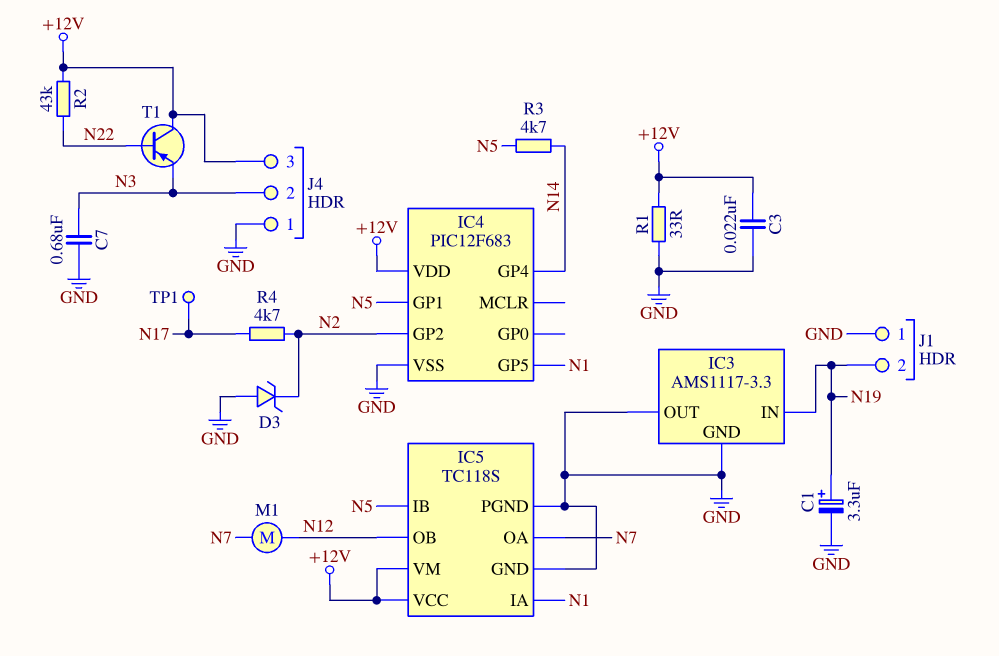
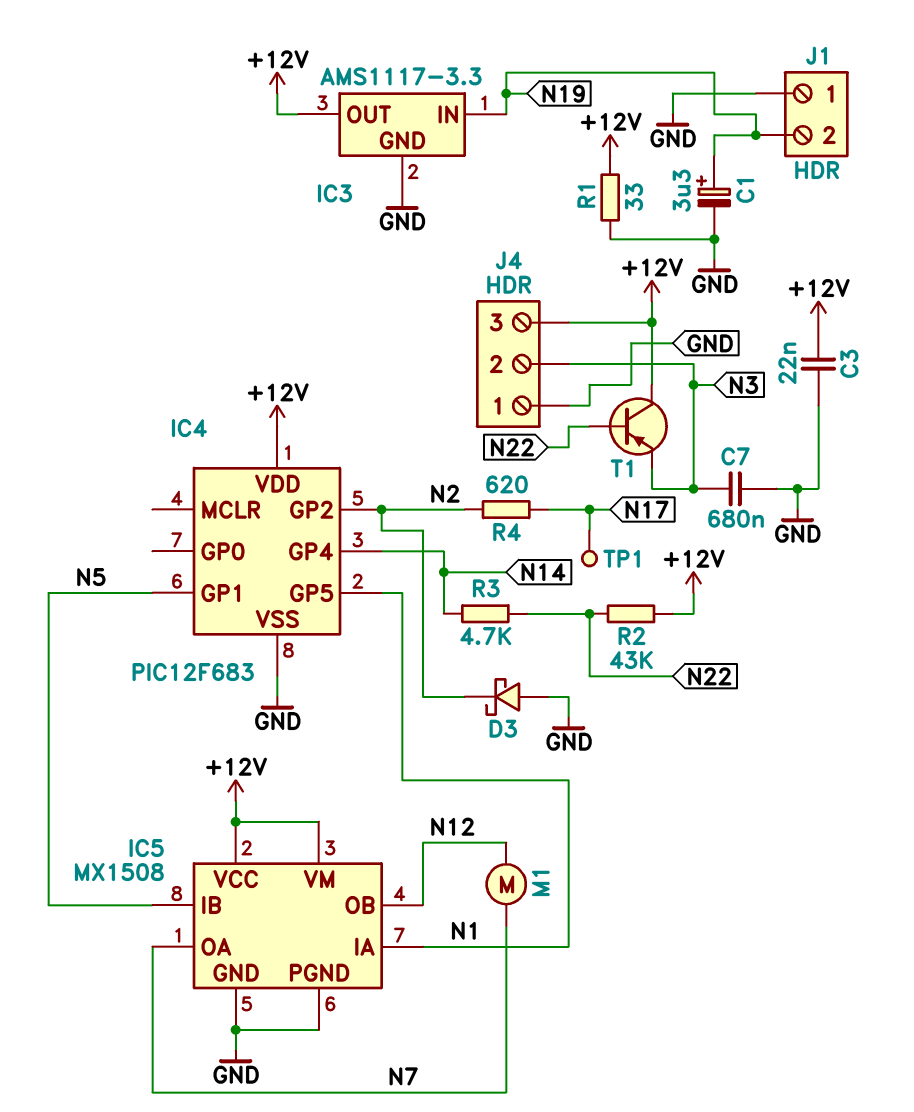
D3: zener (A GND, K N2) -> schottky (A GND, K N2)
IC3 pin OUT: GND -> +12V
IC5: TC118S -> MX1508
R3: 4.7k (N5, N14) -> 4.7k (N14, N22)
R4: 4.7k (N2, N17) -> 620 (N2, N17)

